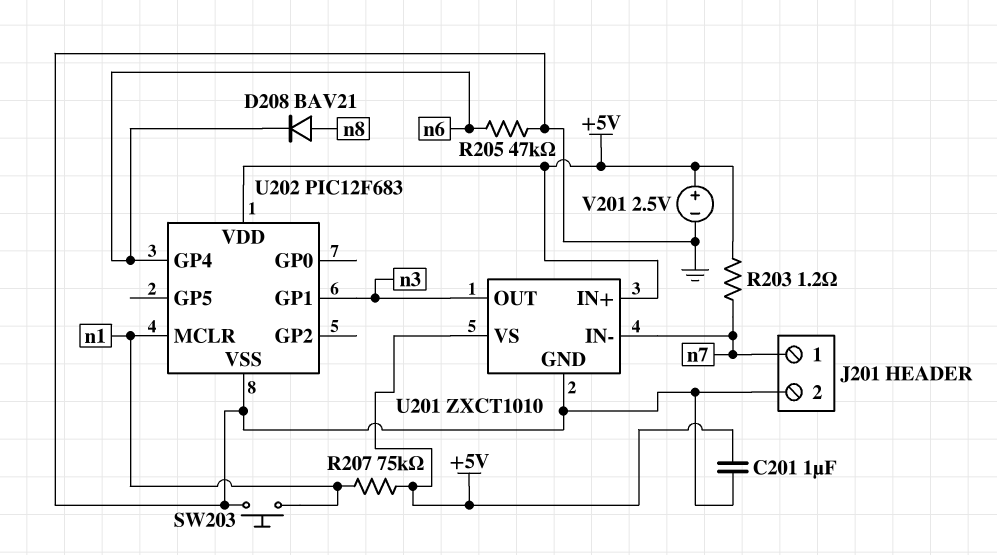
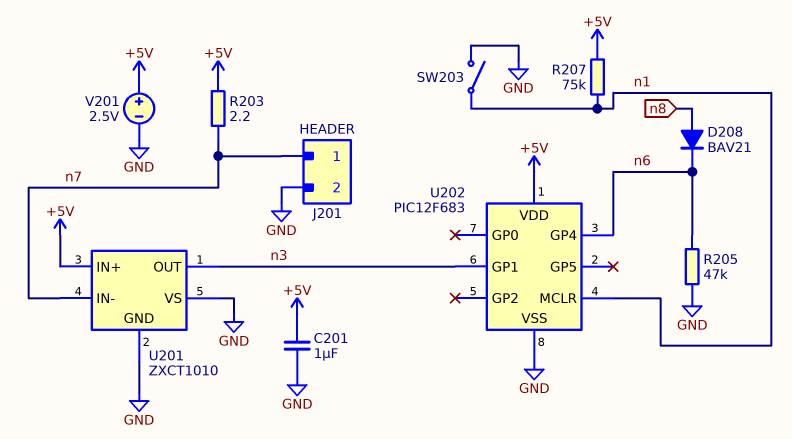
R203: 1.2 (+5V, n7) -> 2.2 (+5V, n7)
SW203: button (GND, n1) -> switch (GND, n1)
U201 pin VS: +5V -> GND

